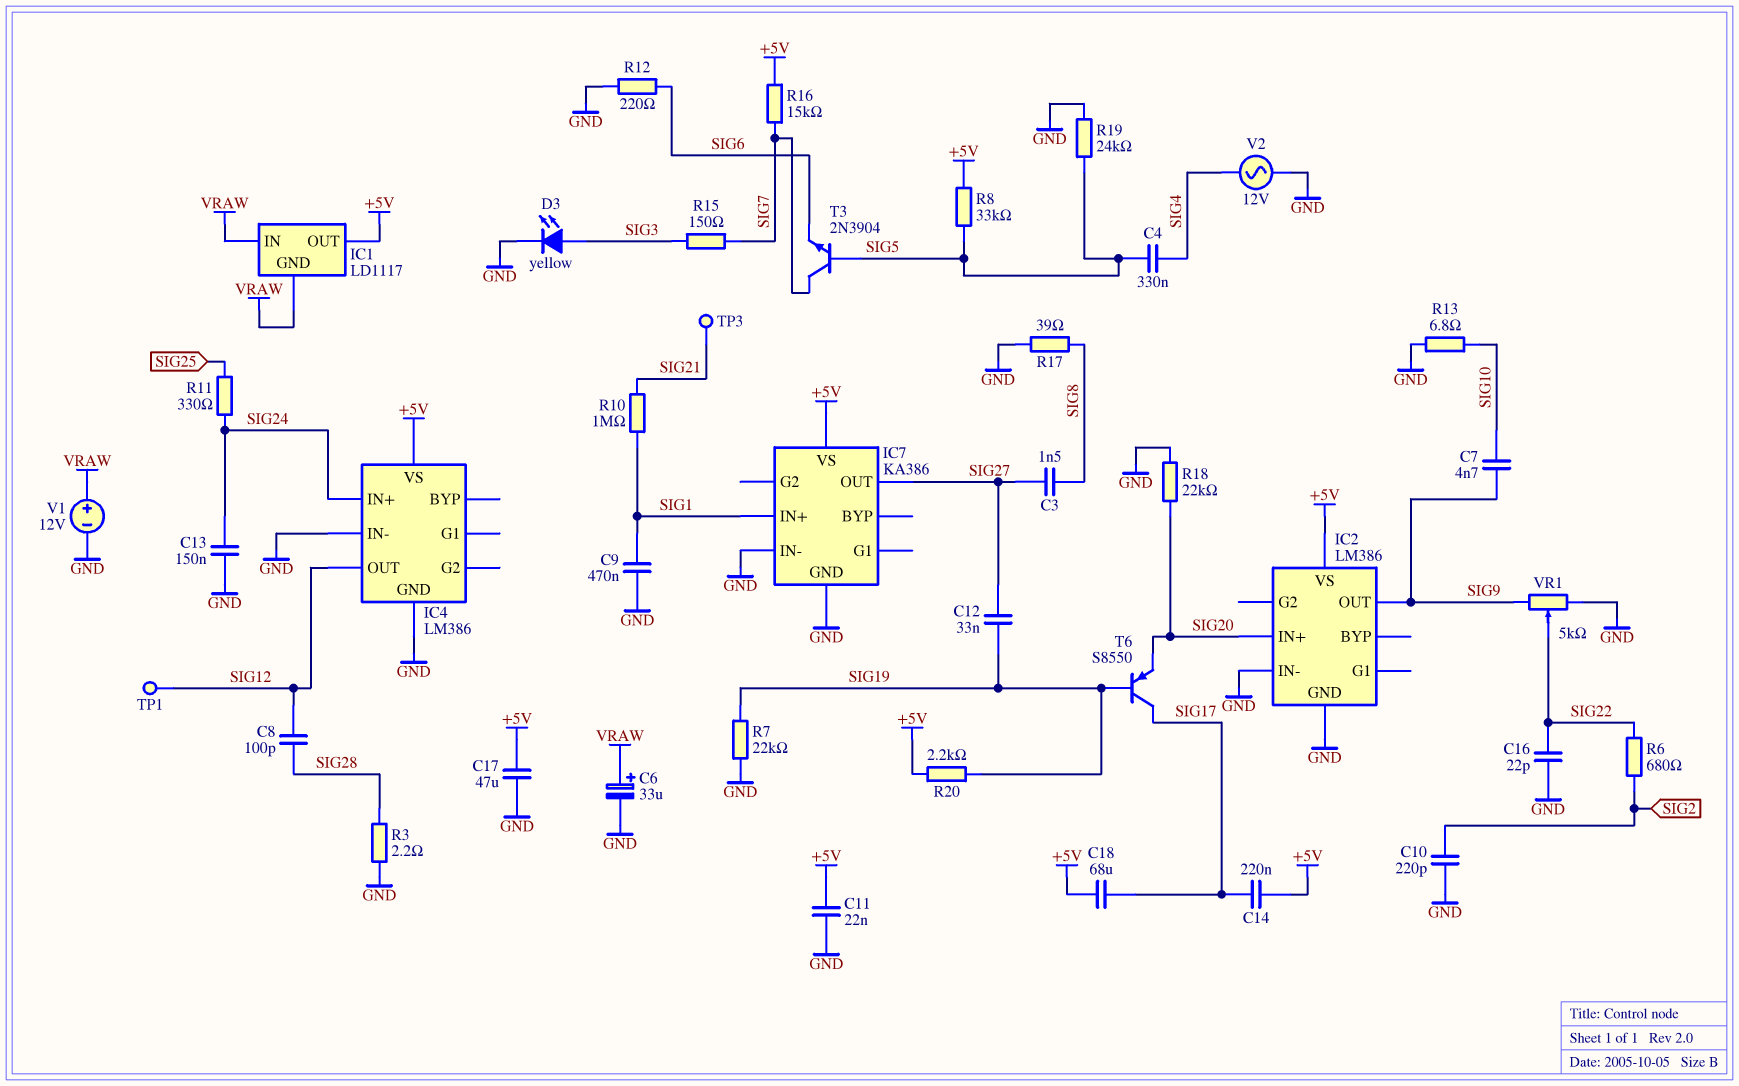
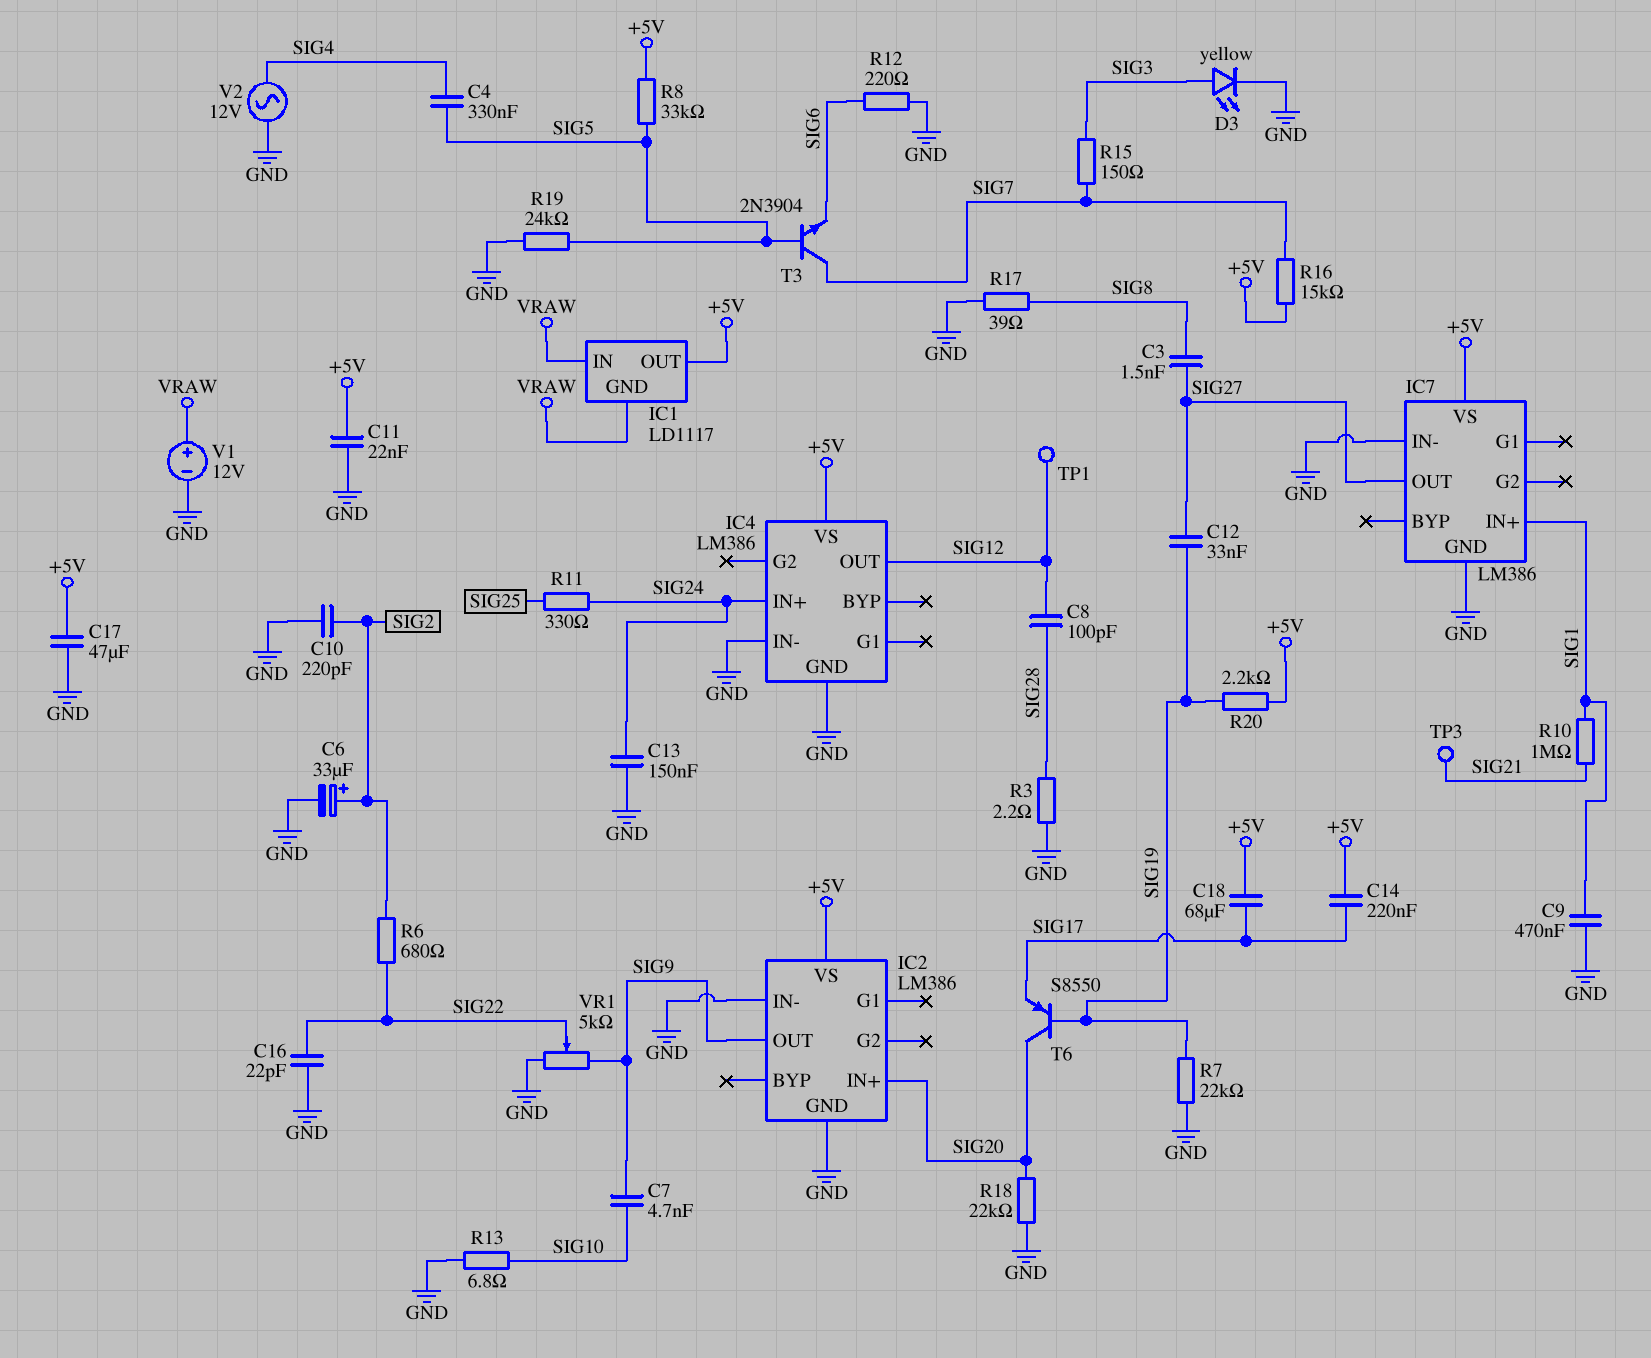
C6: 33uF (plus VRAW, minus GND) -> 33uF (plus SIG2, minus GND)
IC7: KA386 -> LM386
T6: PNP S8550 (B SIG19, C SIG17, E SIG20) -> PNP S8550 (B SIG19, C SIG20, E SIG17)

